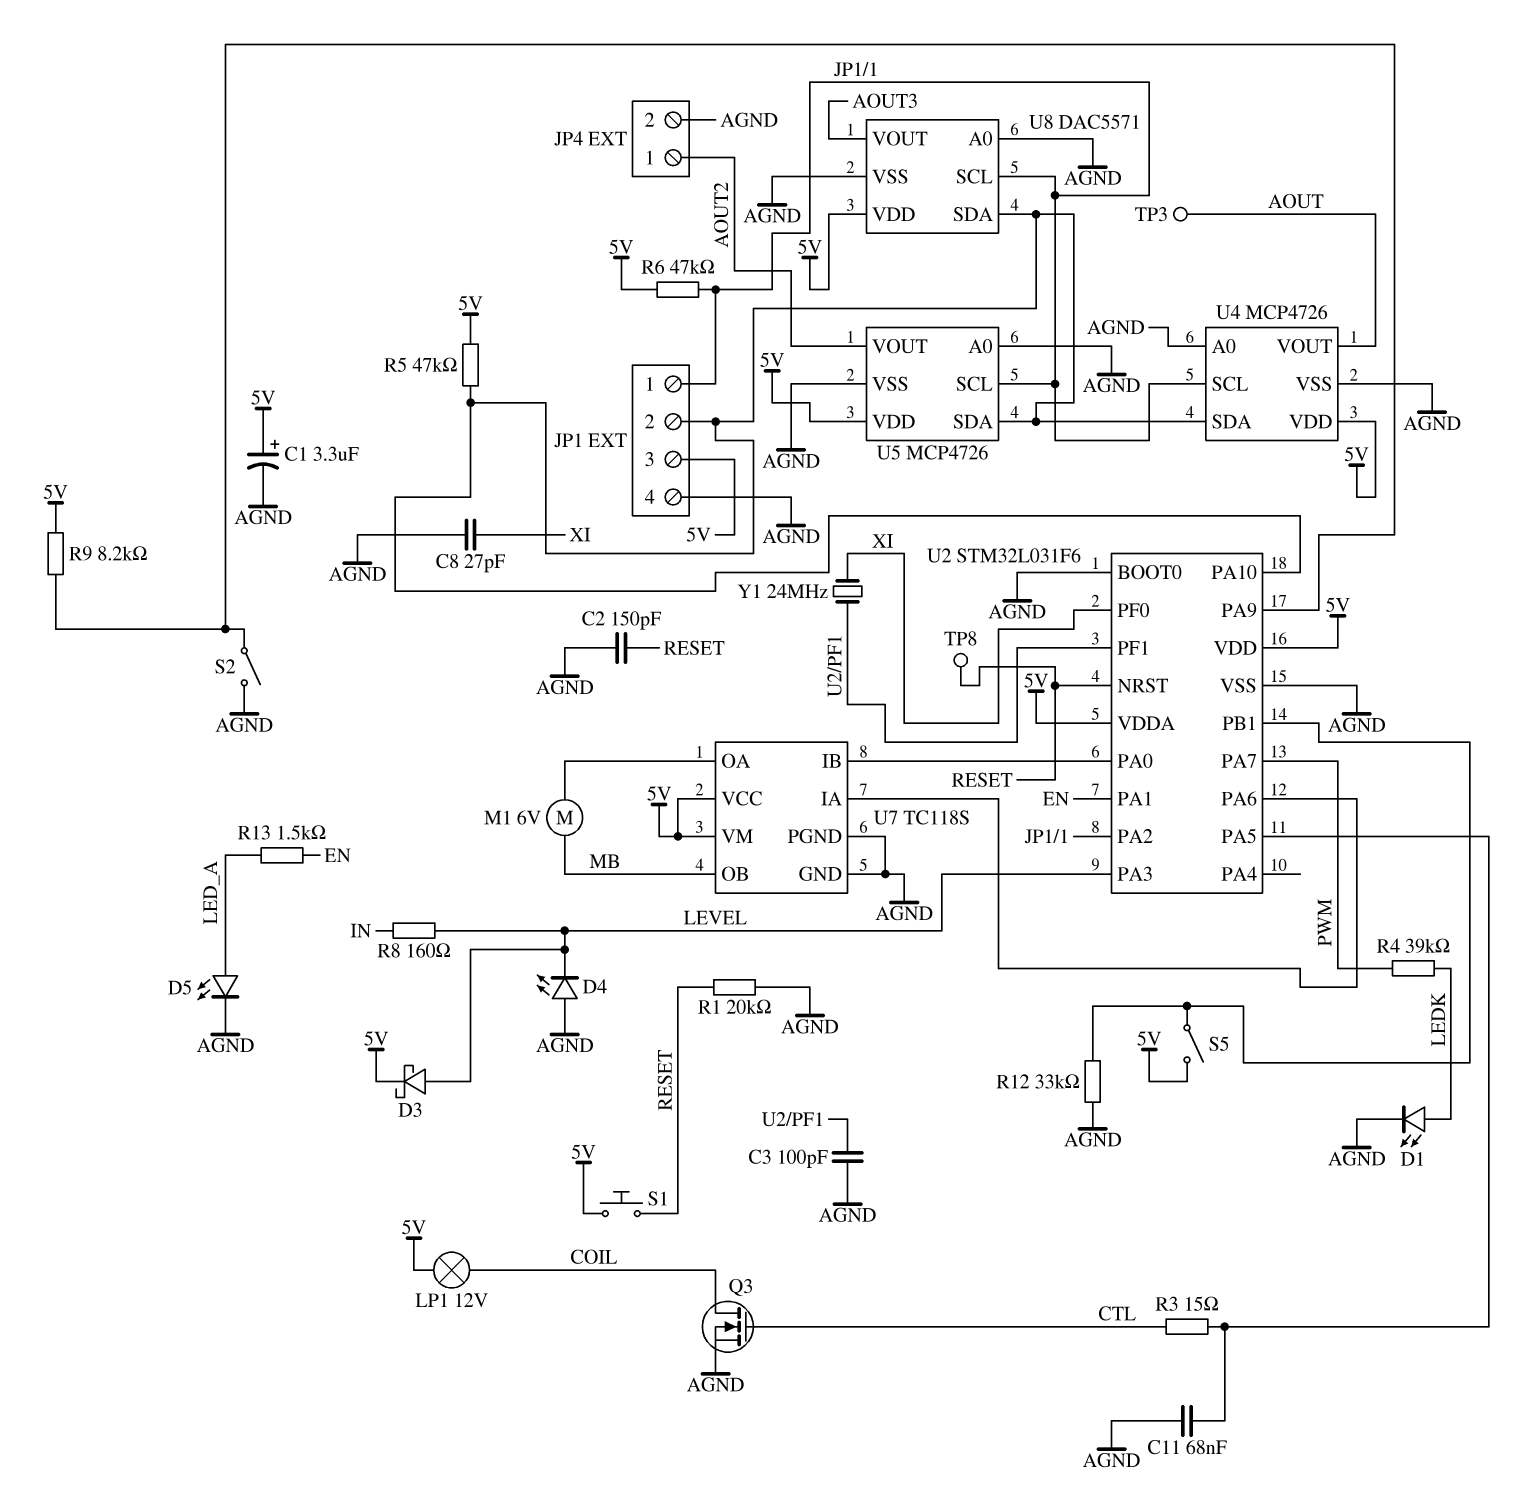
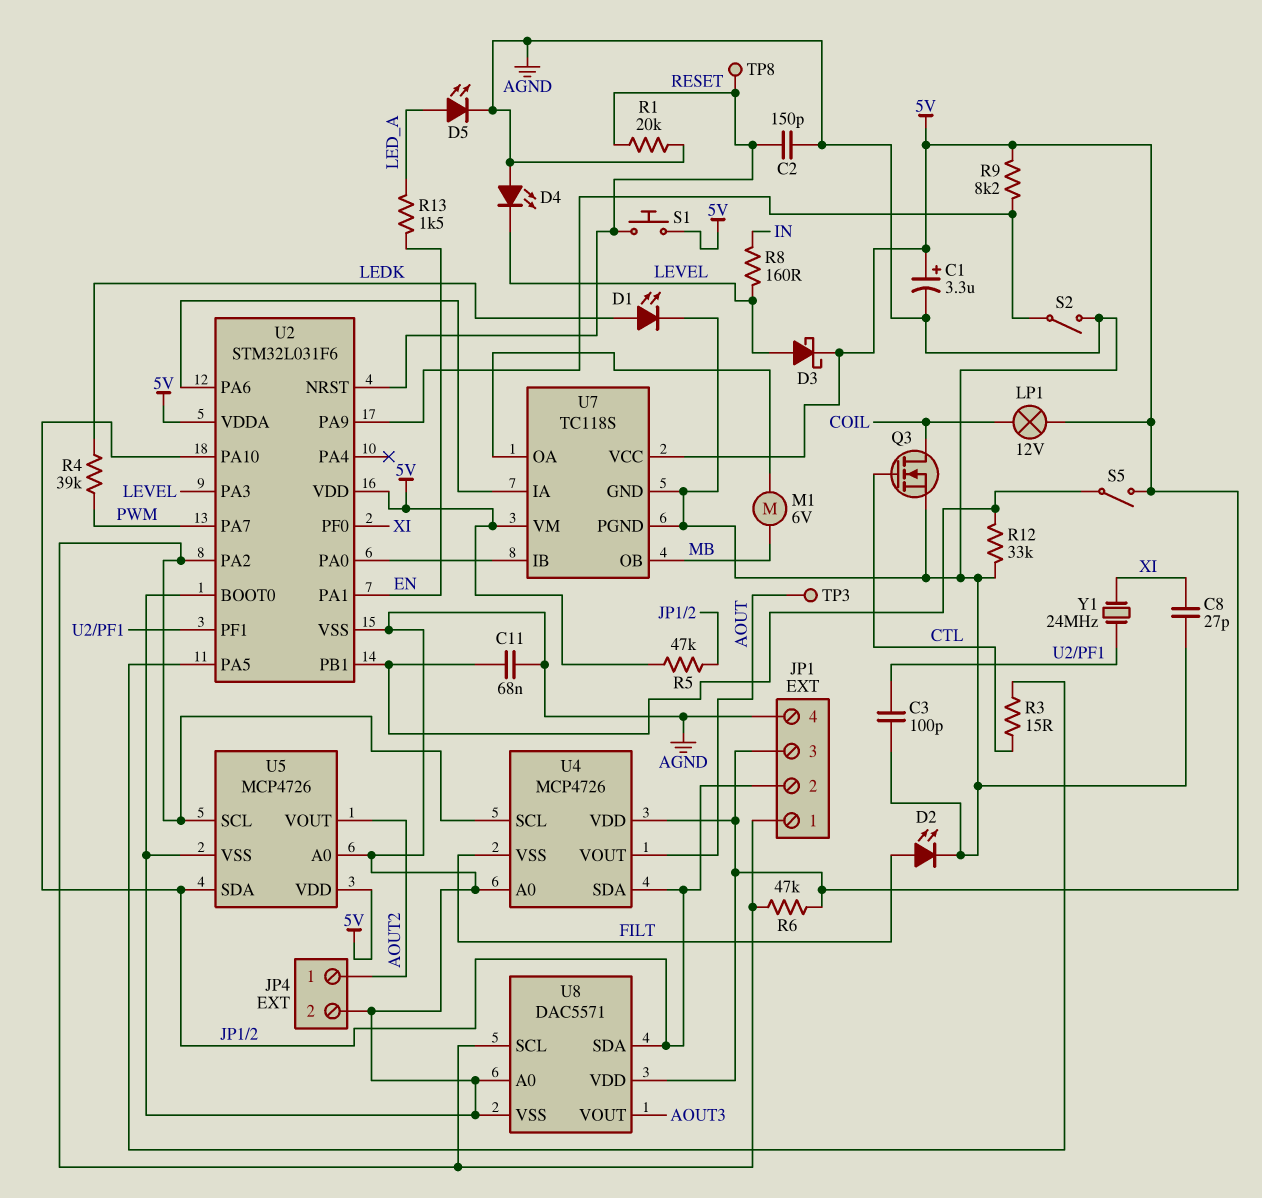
C11: 68nF (AGND, U2/PA5) -> 68nF (AGND, U2/PB1)
D2: none -> LED (A FILT, K AGND)
U4 pin VSS: AGND -> FILT

